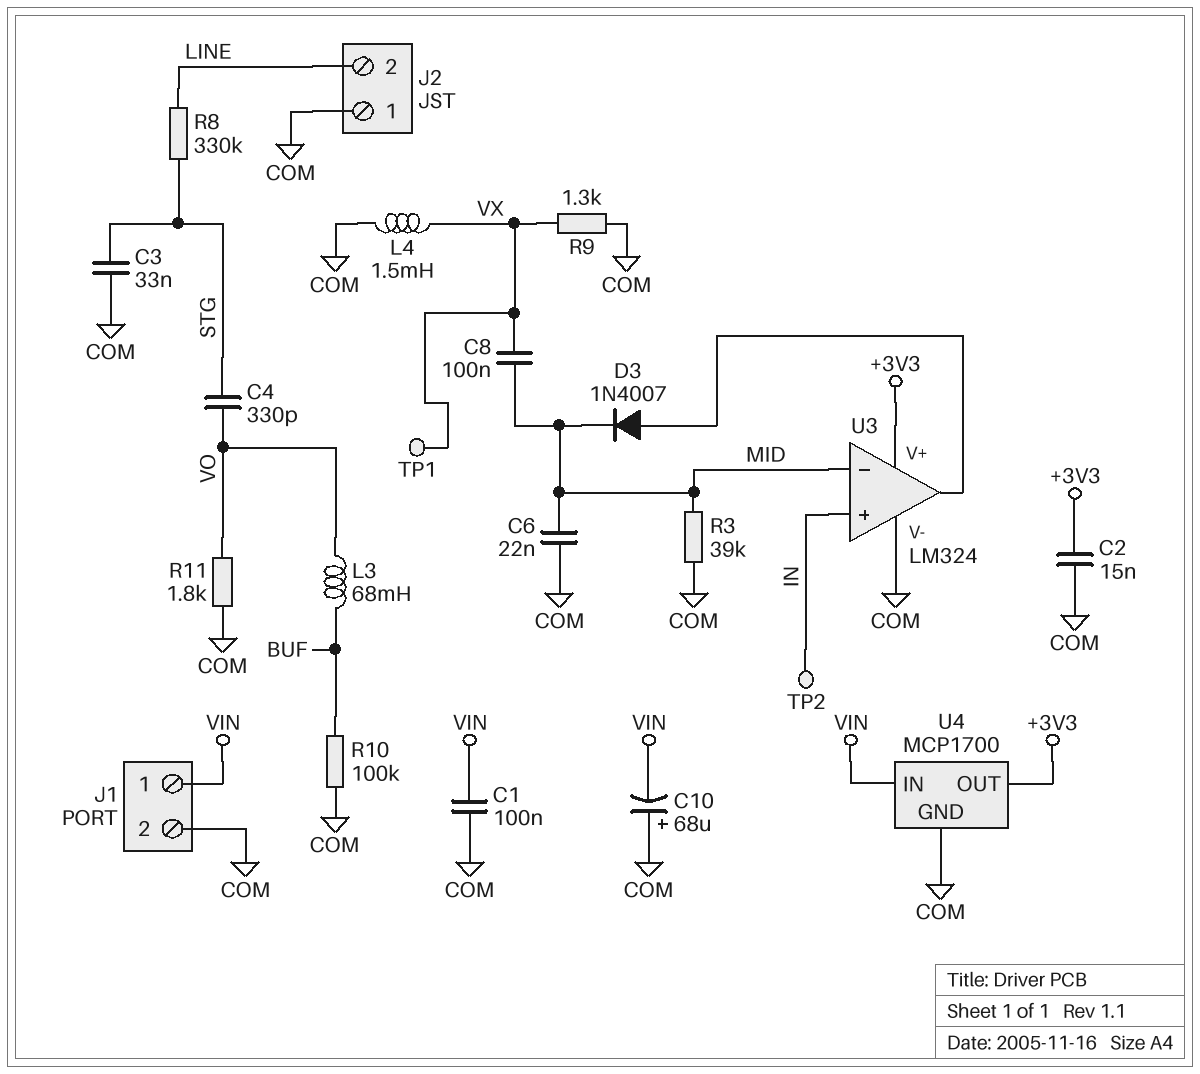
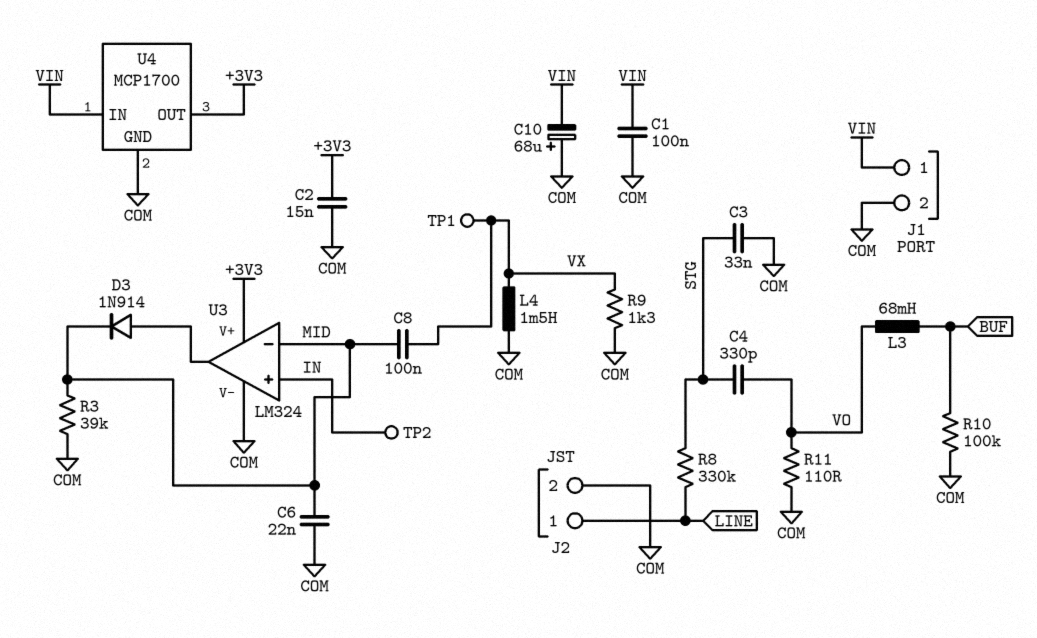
D3: diode 1N4007 (A U3/out, K MID) -> diode 1N914 (A U3/out, K MID)
J2 pin 1: COM -> LINE
J2 pin 2: LINE -> COM
R11: 1.8k (COM, VO) -> 110 (COM, VO)

